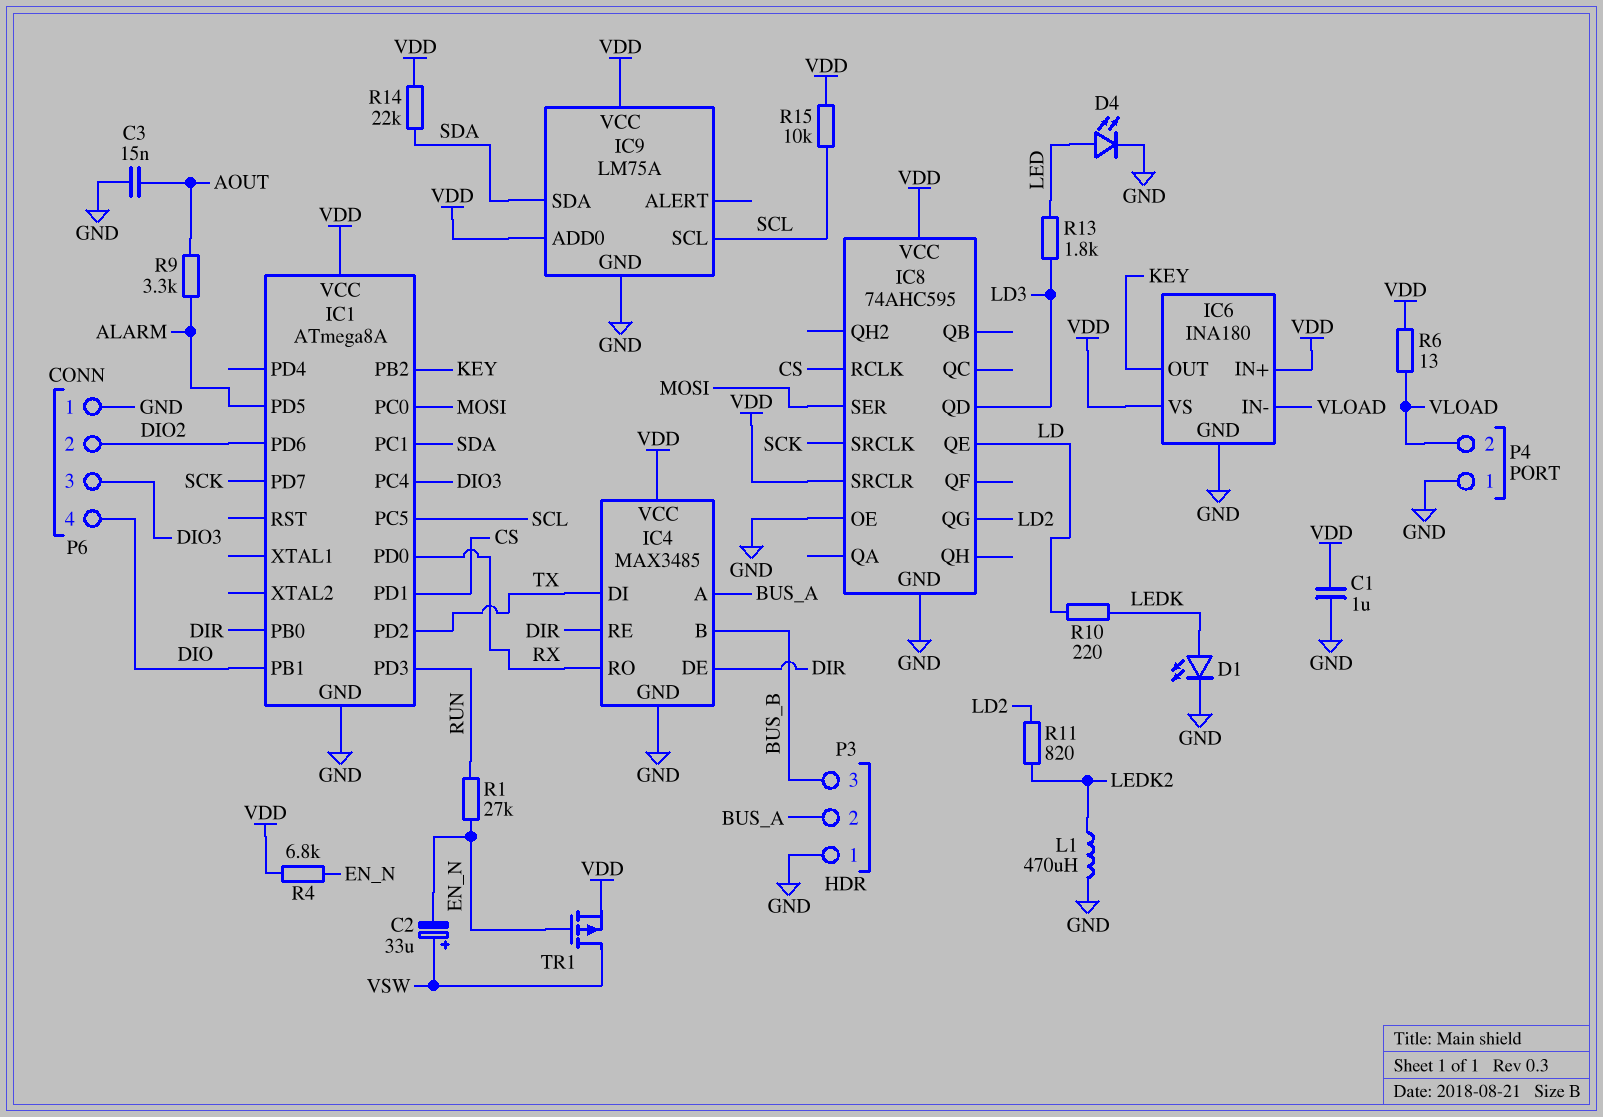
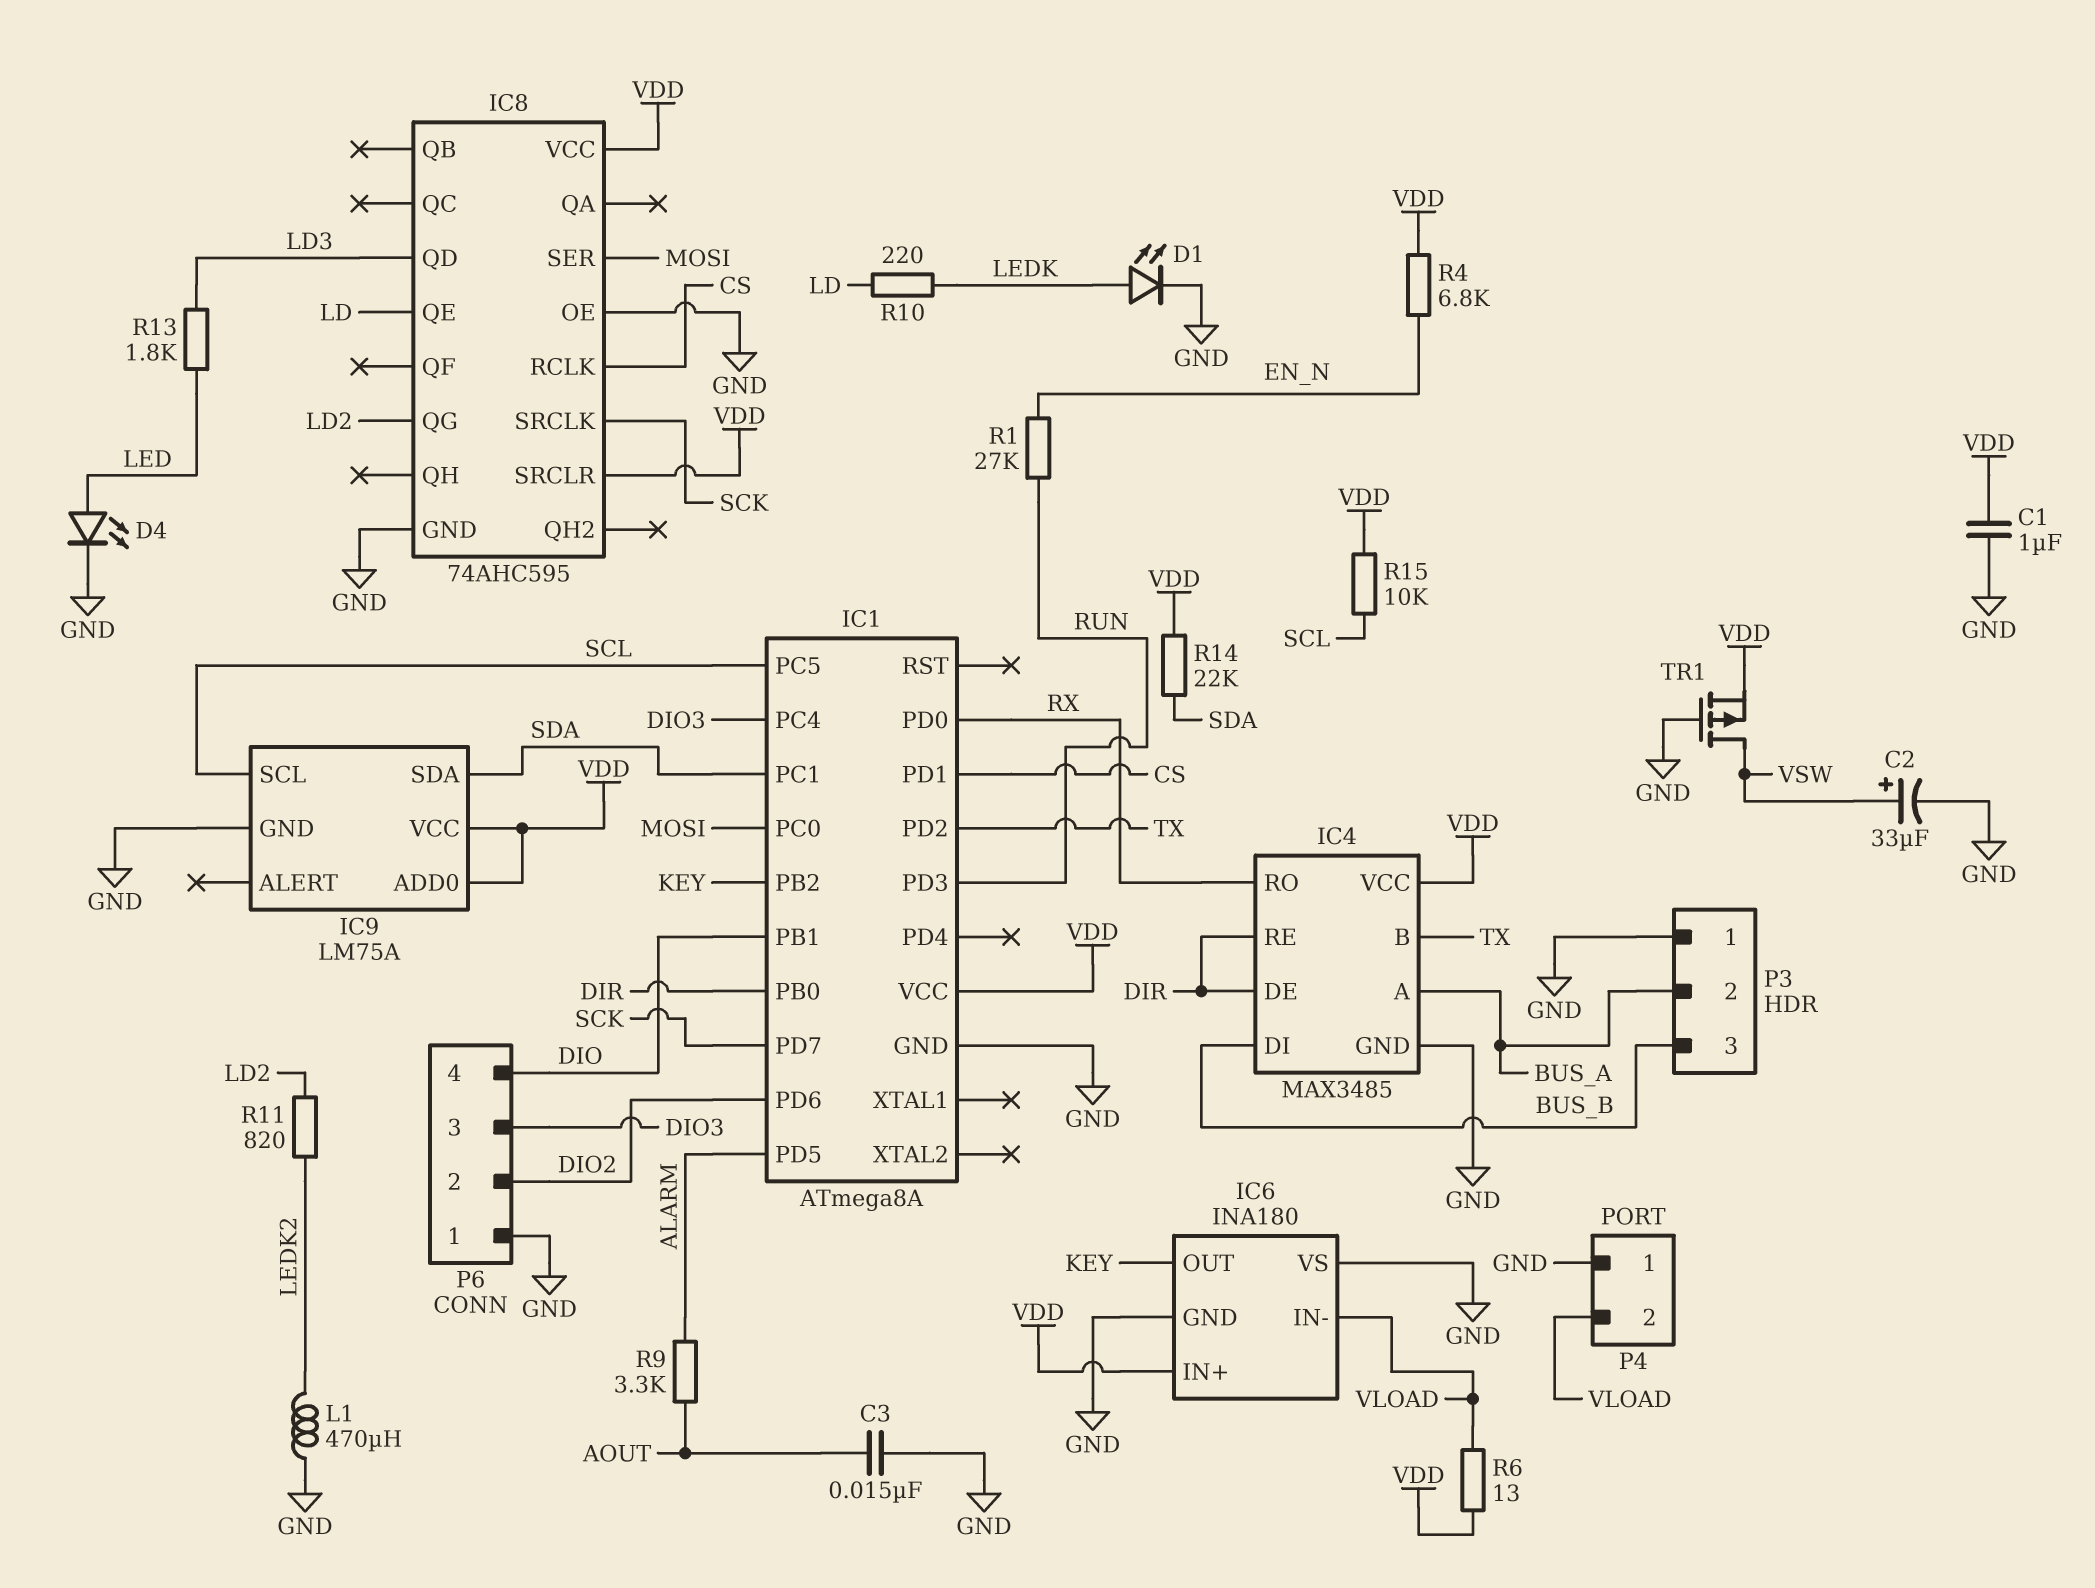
C2: 33uF (plus VSW, minus EN_N) -> 33uF (plus VSW, minus GND)
IC4 pin B: BUS_B -> TX
IC4 pin DI: TX -> BUS_B
IC6 pin VS: VDD -> GND
TR1: PMOS (G EN_N, D VSW, S VDD) -> PMOS (G GND, D VSW, S VDD)

